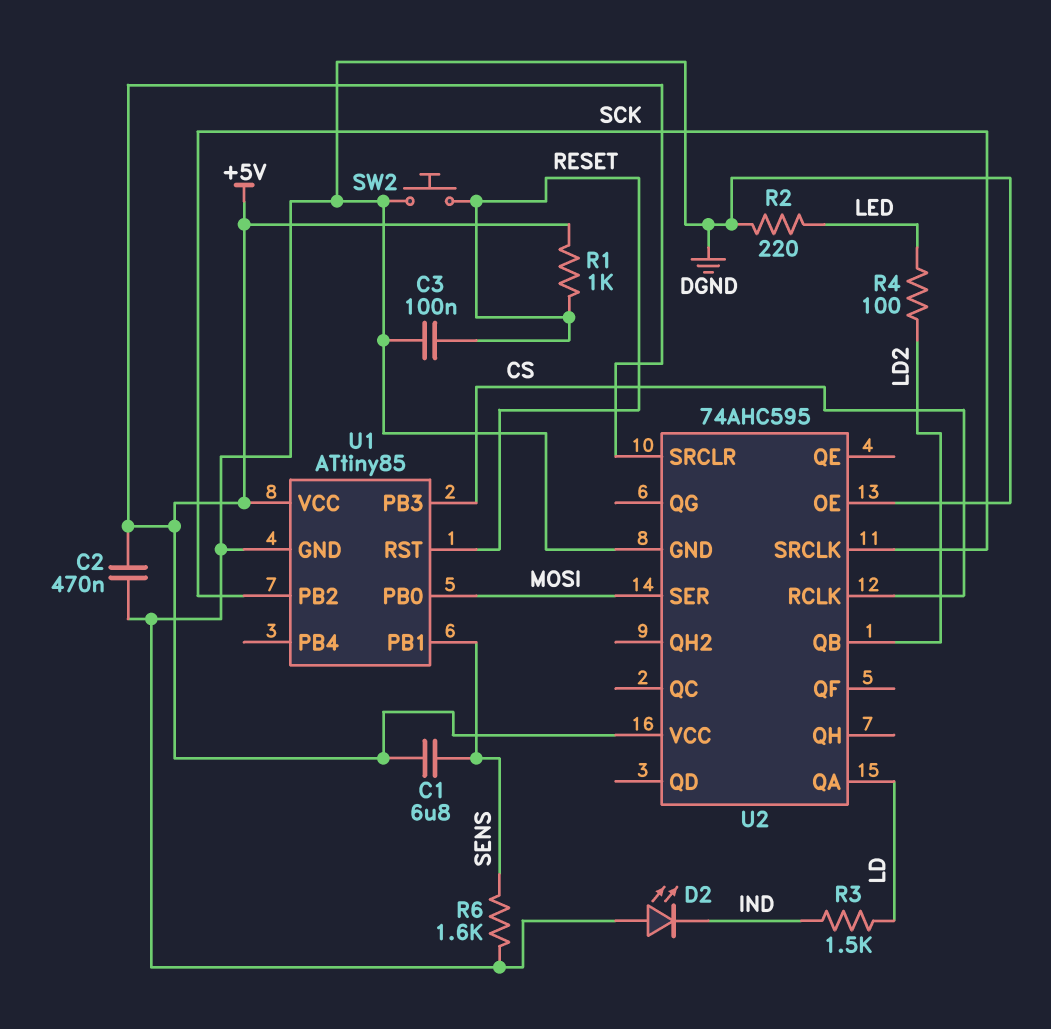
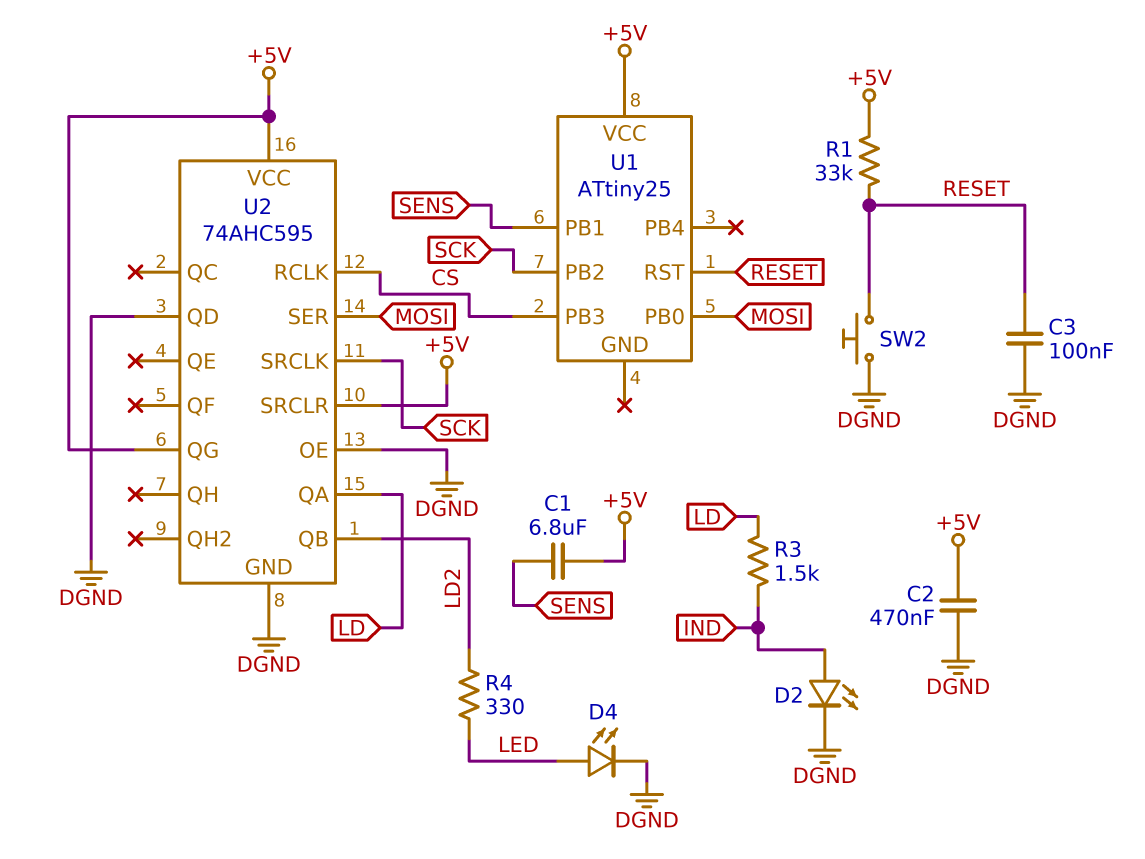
D2: LED (A DGND, K IND) -> LED (A IND, K DGND)
D4: none -> LED (A LED, K DGND)
R1: 1k (+5V, RESET) -> 33k (+5V, RESET)
R2: 220 (DGND, LED) -> none
R4: 100 (LD2, LED) -> 330 (LD2, LED)
R6: 1.6k (DGND, SENS) -> none
U1: ATtiny85 -> ATtiny25
U1 pin GND: DGND -> none
U2 pin QD: none -> DGND
U2 pin QG: none -> +5V

